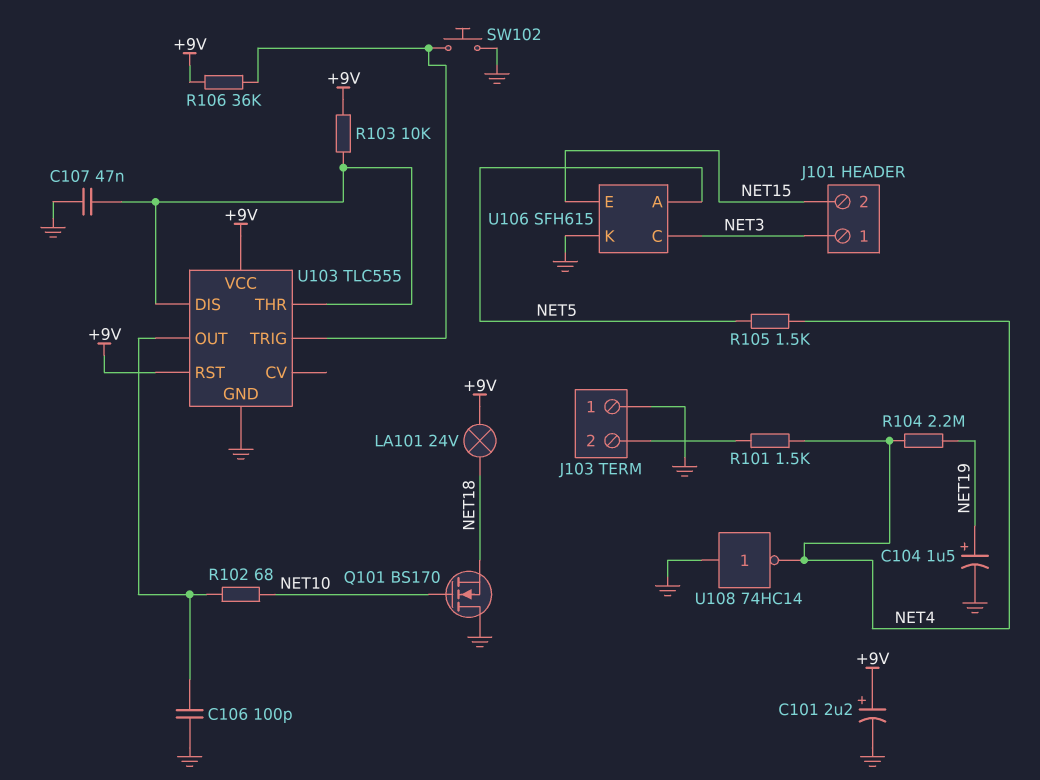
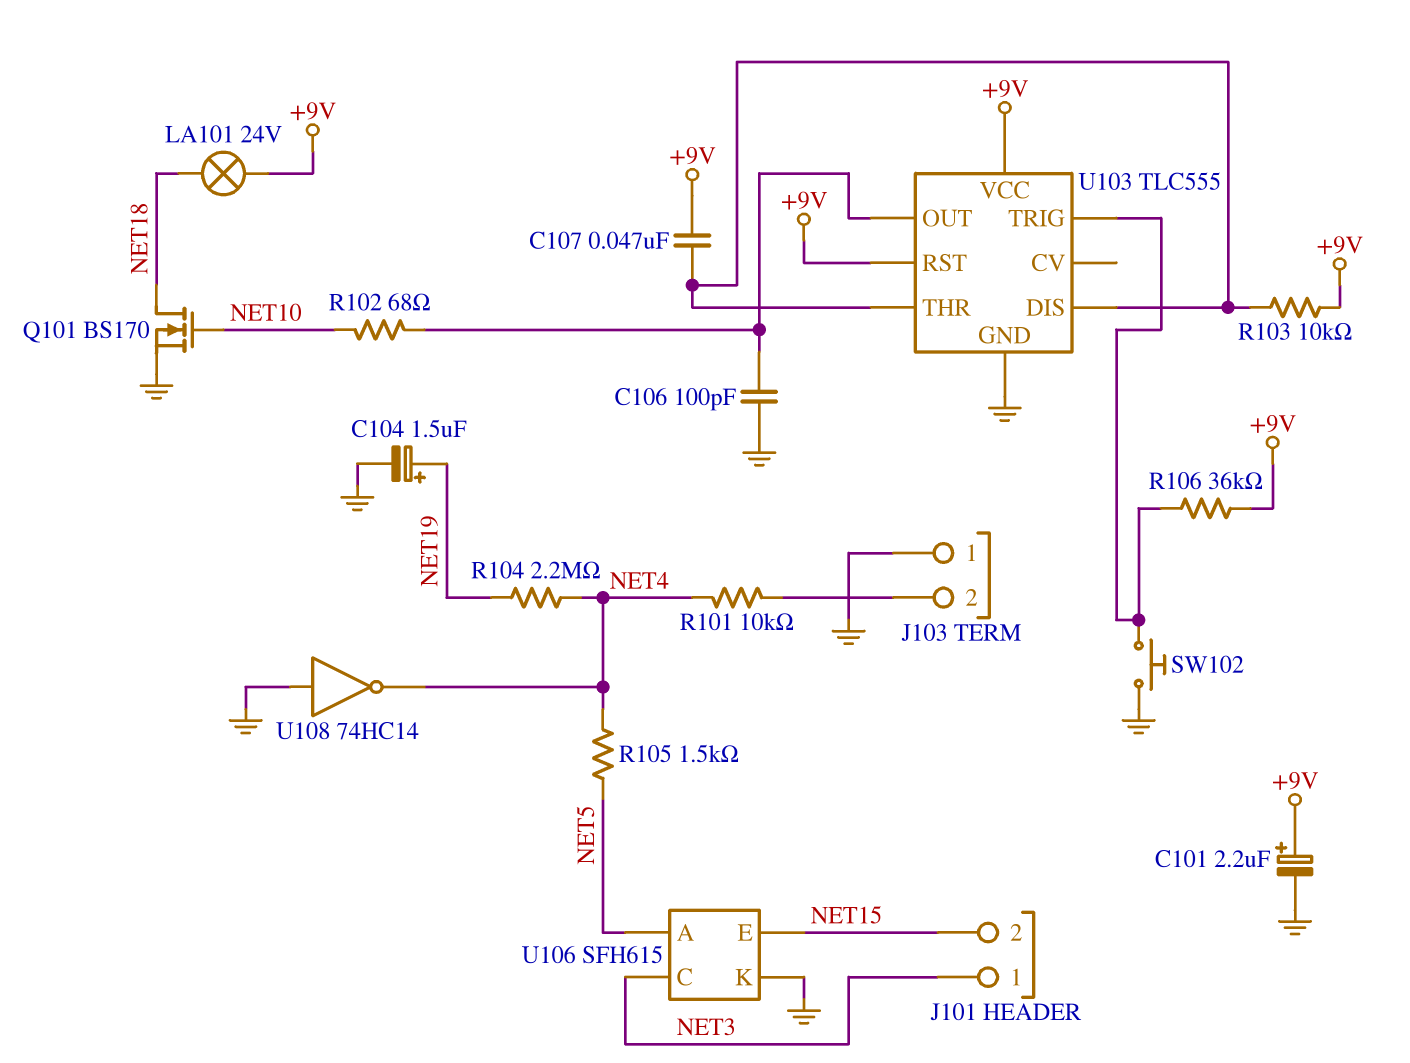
C107: 47nF (GND, U103/DIS) -> 47nF (+9V, U103/DIS)
Q101: NMOS BS170 (G NET10, D GND, S NET18) -> NMOS BS170 (G NET10, D NET18, S GND)
R101: 1.5k (J103/2, NET4) -> 10k (J103/2, NET4)

